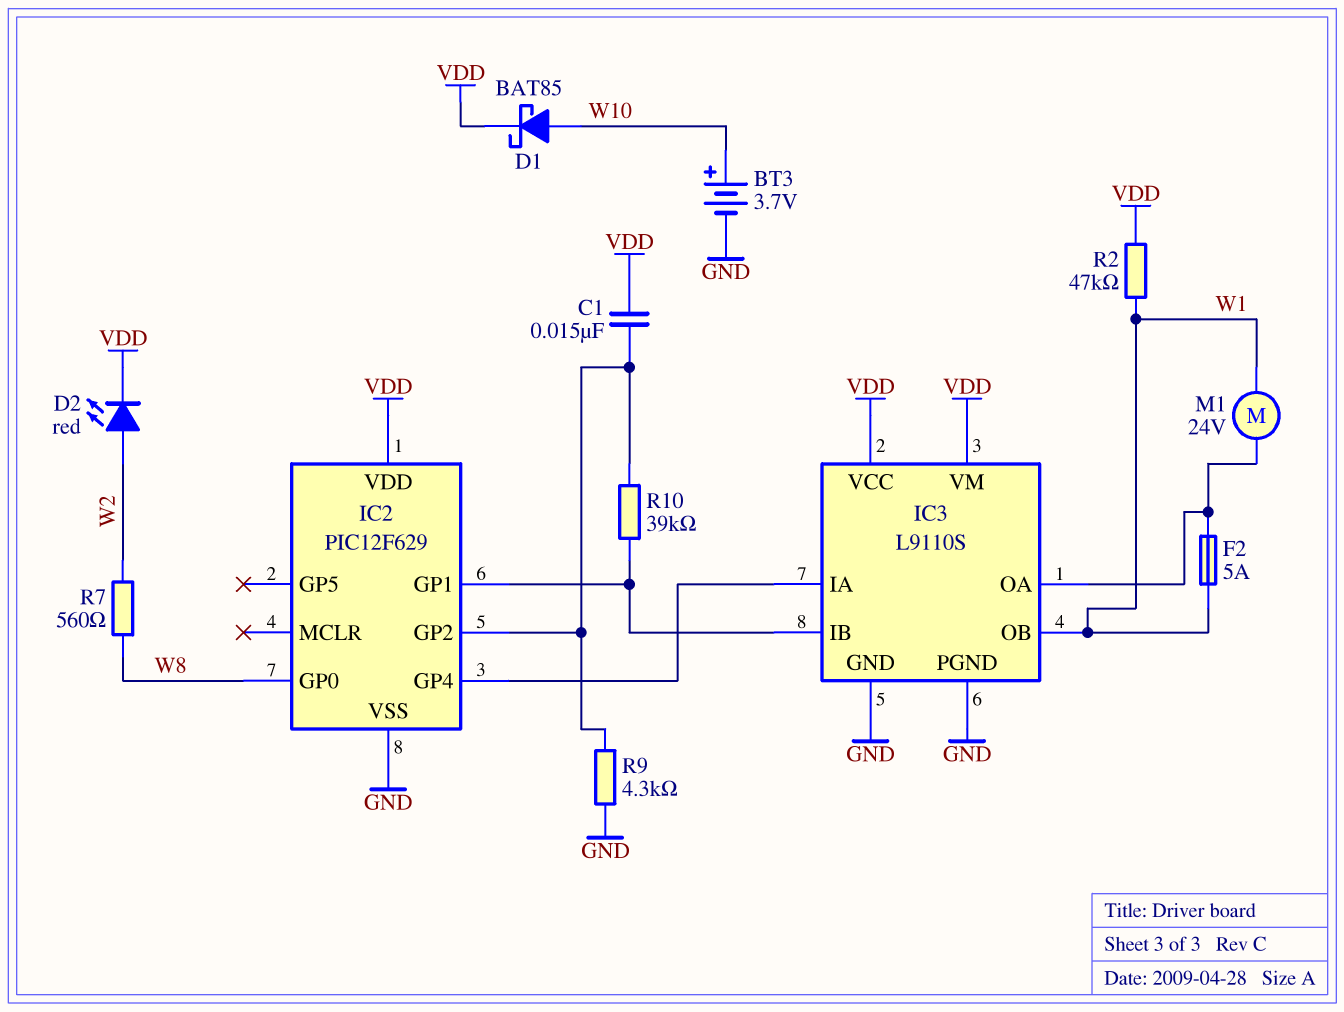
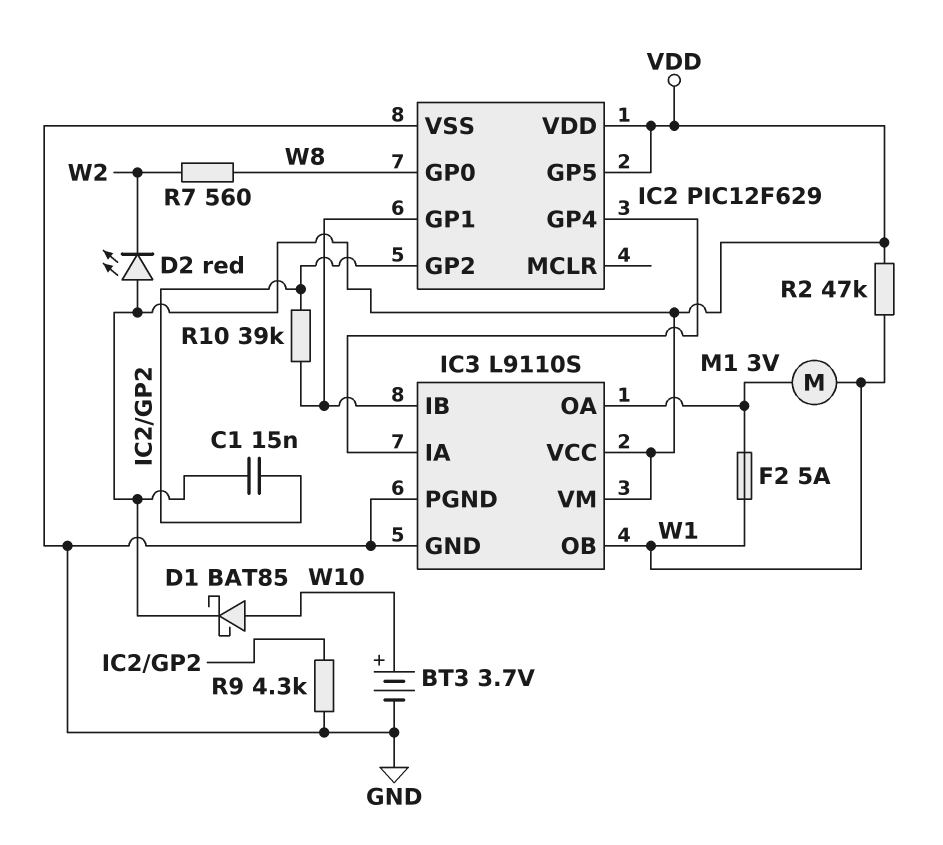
D2: LED red (A W2, K VDD) -> LED red (A VDD, K W2)
IC2 pin GP5: none -> VDD
M1: motor 24V (IC3/OA, W1) -> motor 3V (IC3/OA, W1)

